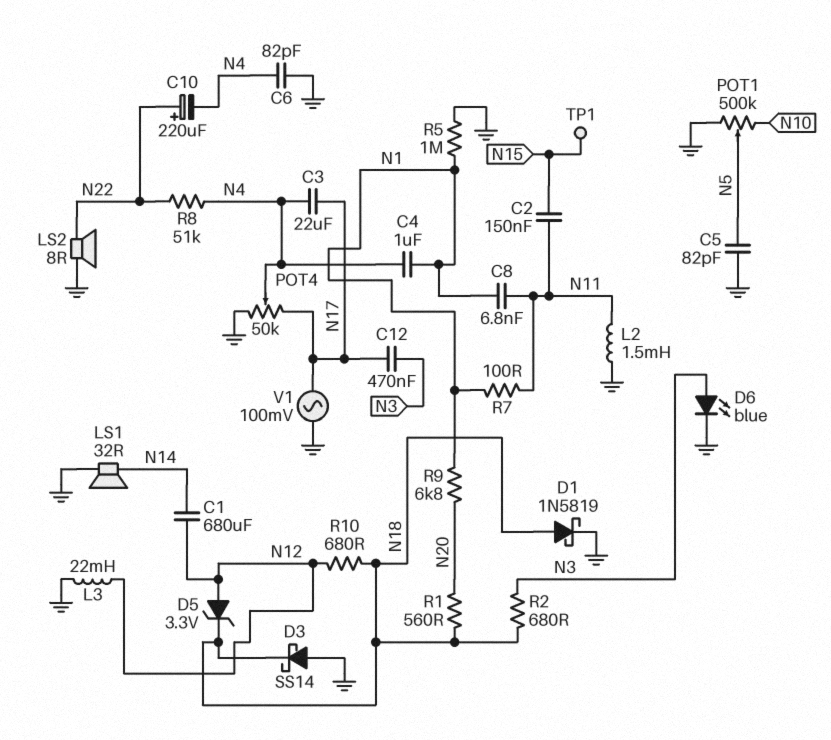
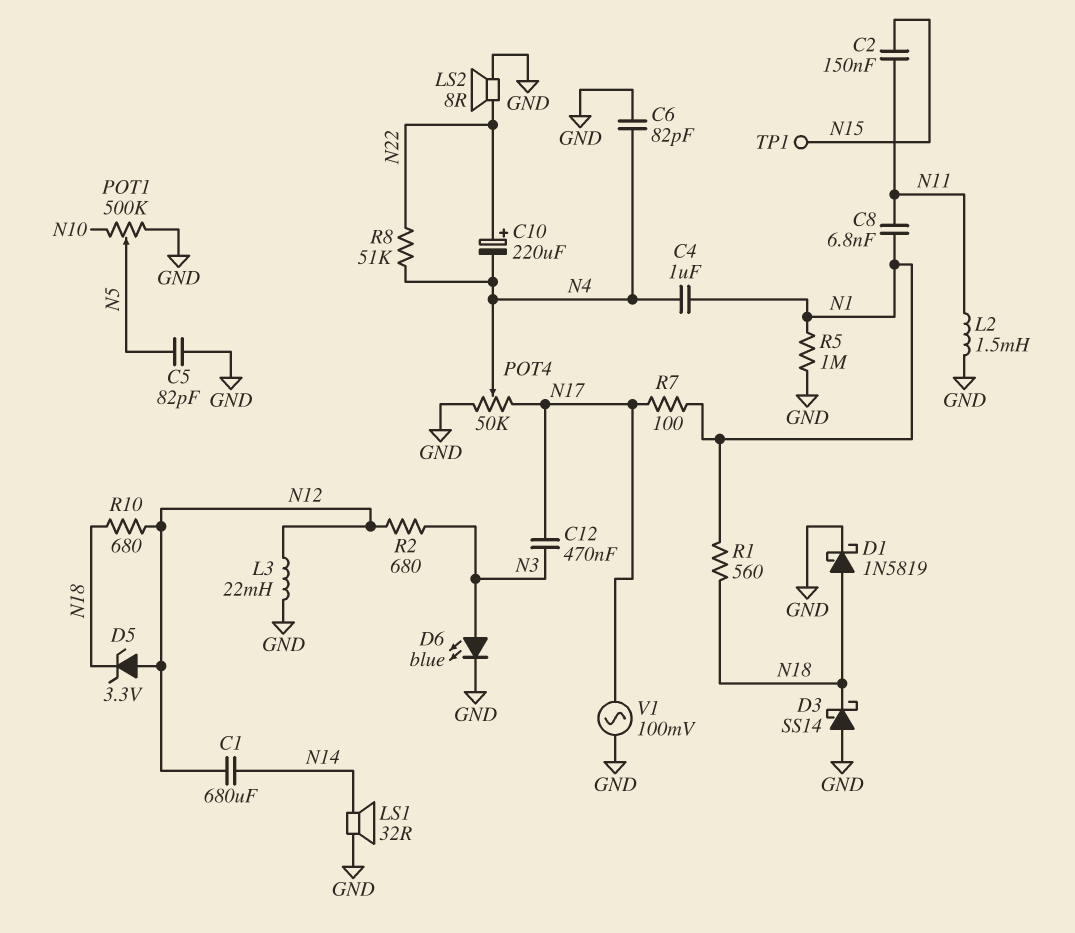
C3: 22uF (N4, N17) -> none
R1: 560 (N18, N20) -> 560 (N1, N18)
R2: 680 (N3, N18) -> 680 (N3, N12)
R7: 100 (N1, N11) -> 100 (N1, N17)
R9: 6.8k (N1, N20) -> none

